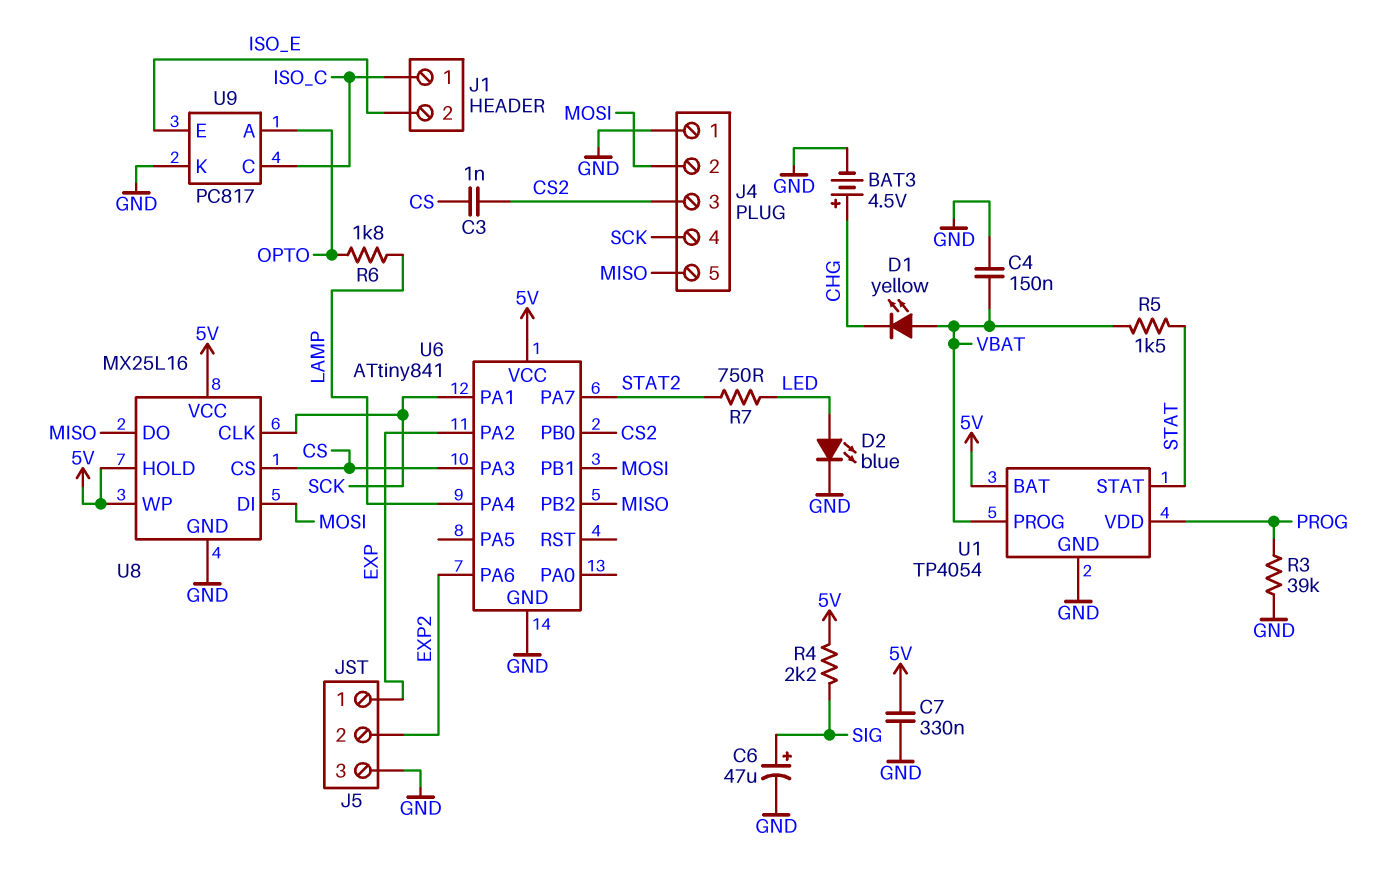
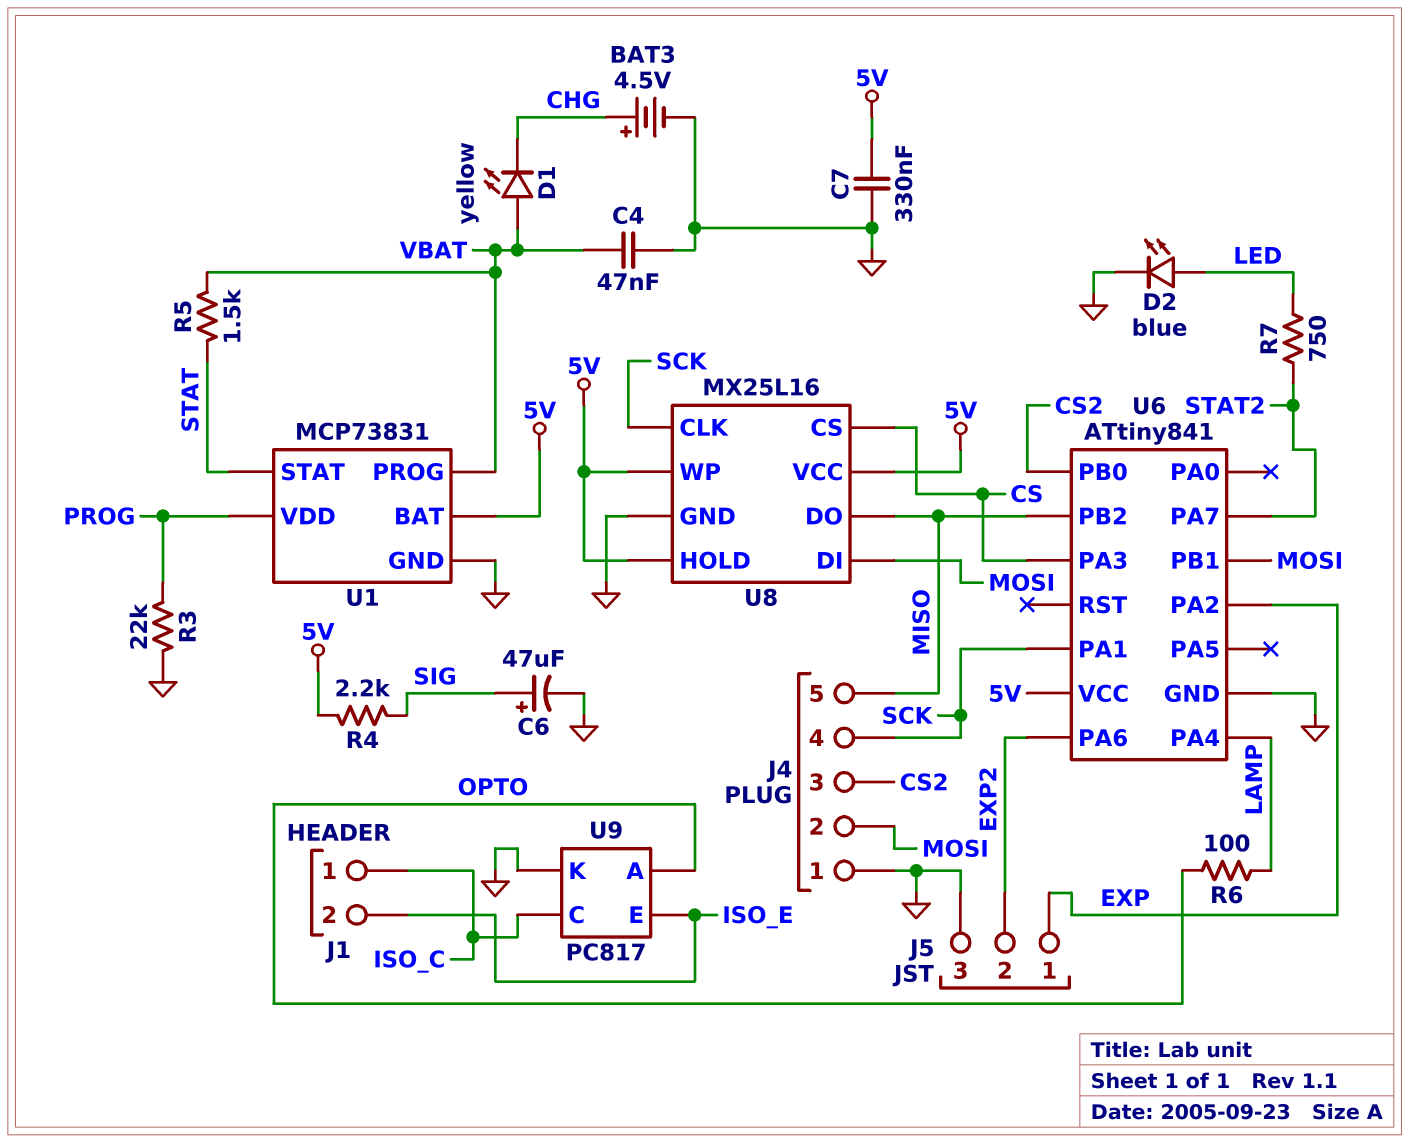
C3: 1nF (CS, CS2) -> none
C4: 150nF (GND, VBAT) -> 47nF (GND, VBAT)
R3: 39k (GND, PROG) -> 22k (GND, PROG)
R6: 1.8k (LAMP, OPTO) -> 100 (LAMP, OPTO)
U1: TP4054 -> MCP73831

